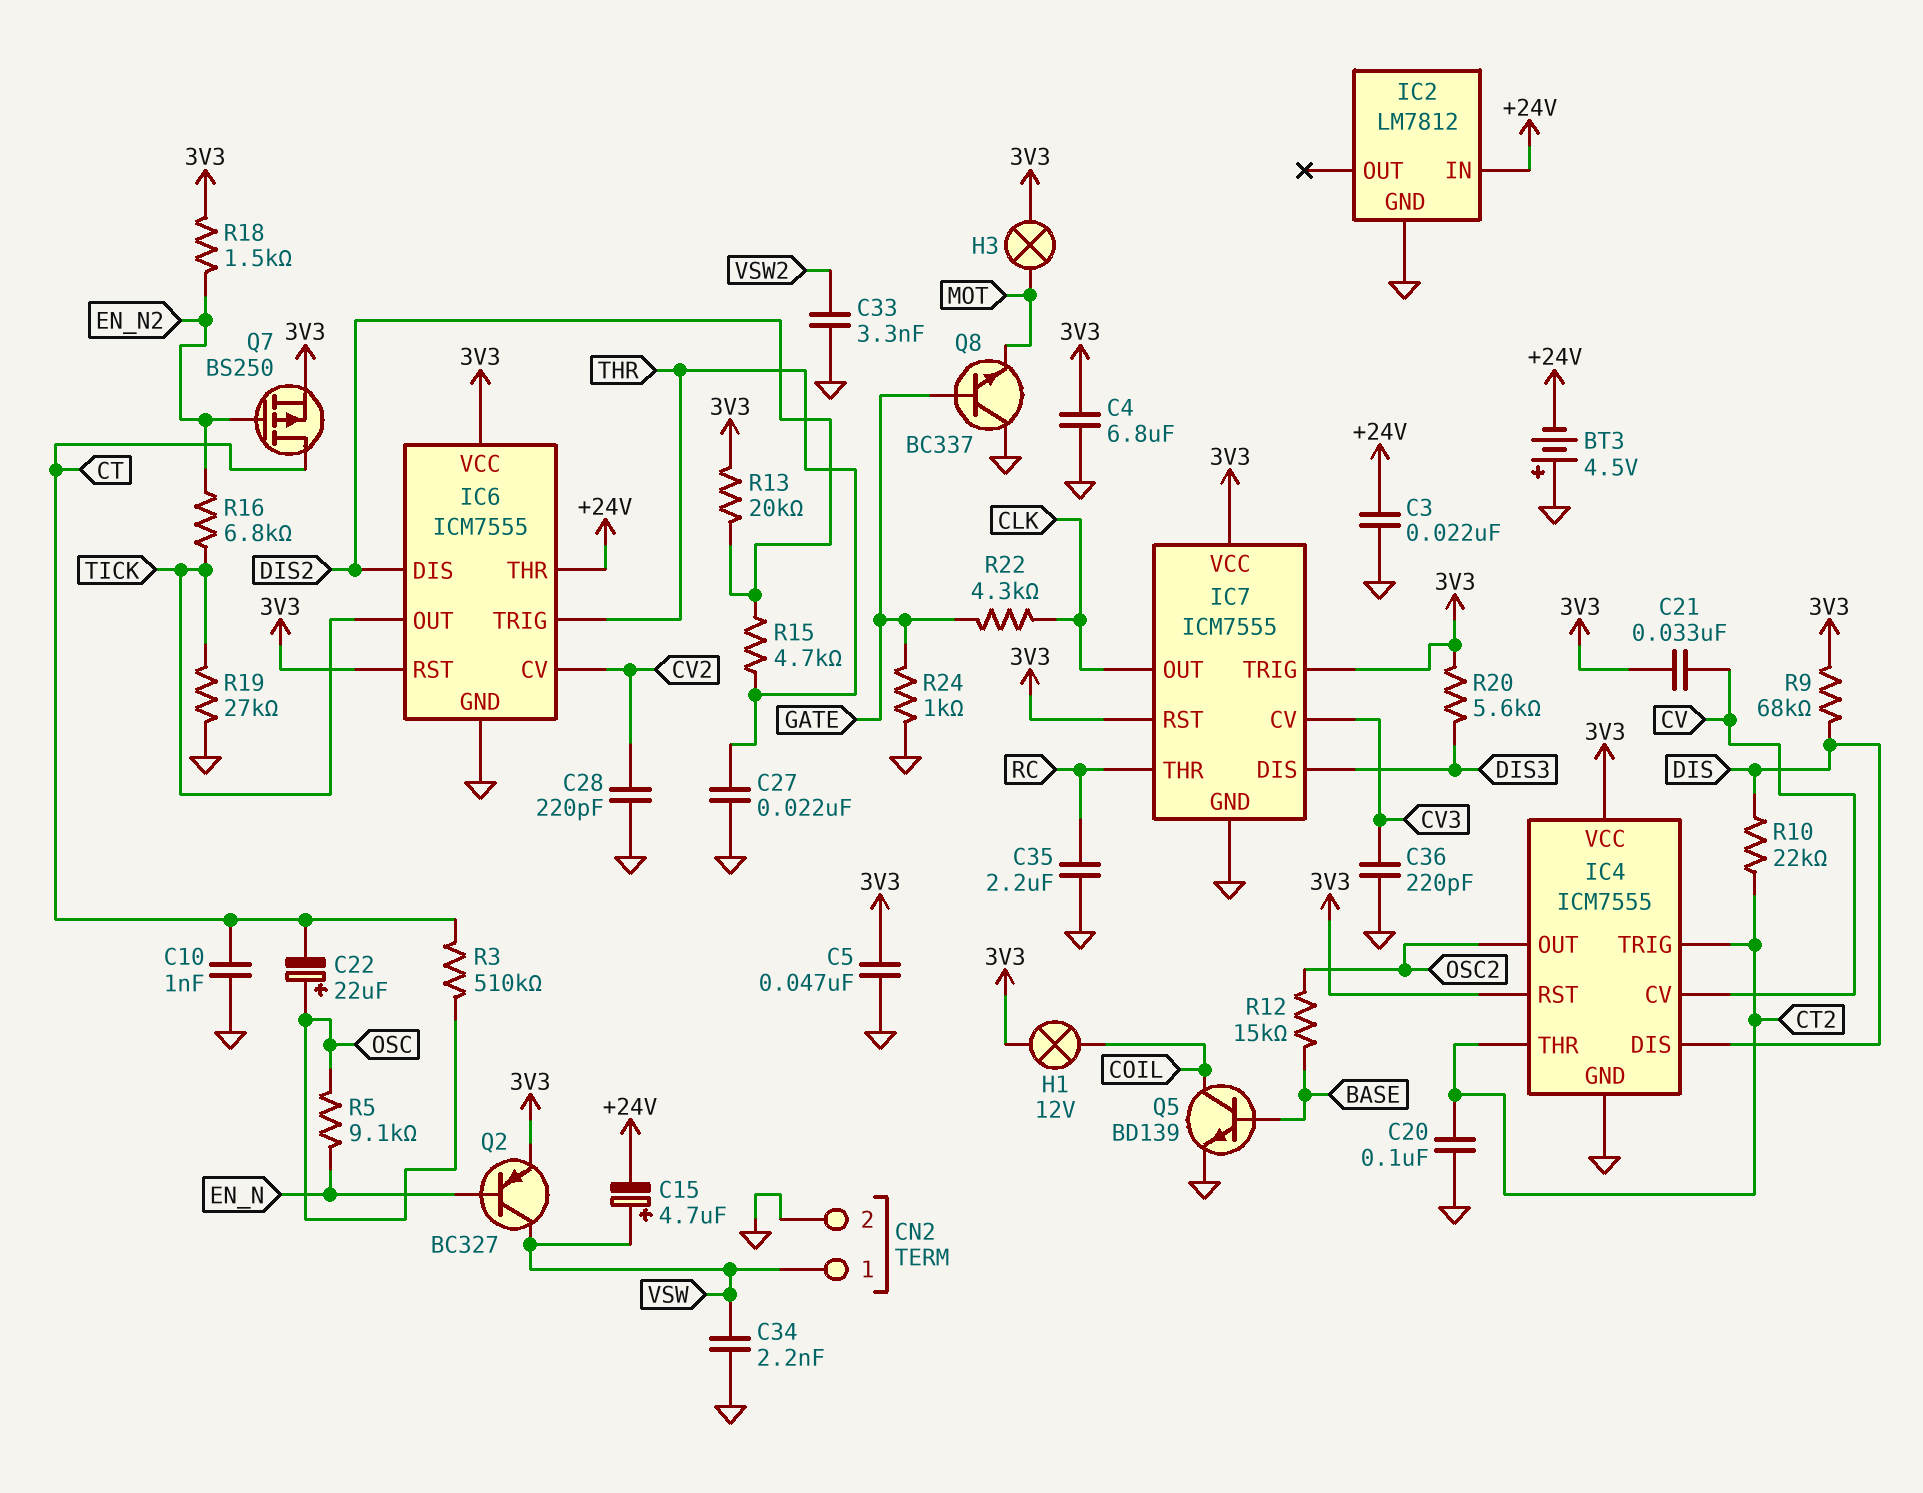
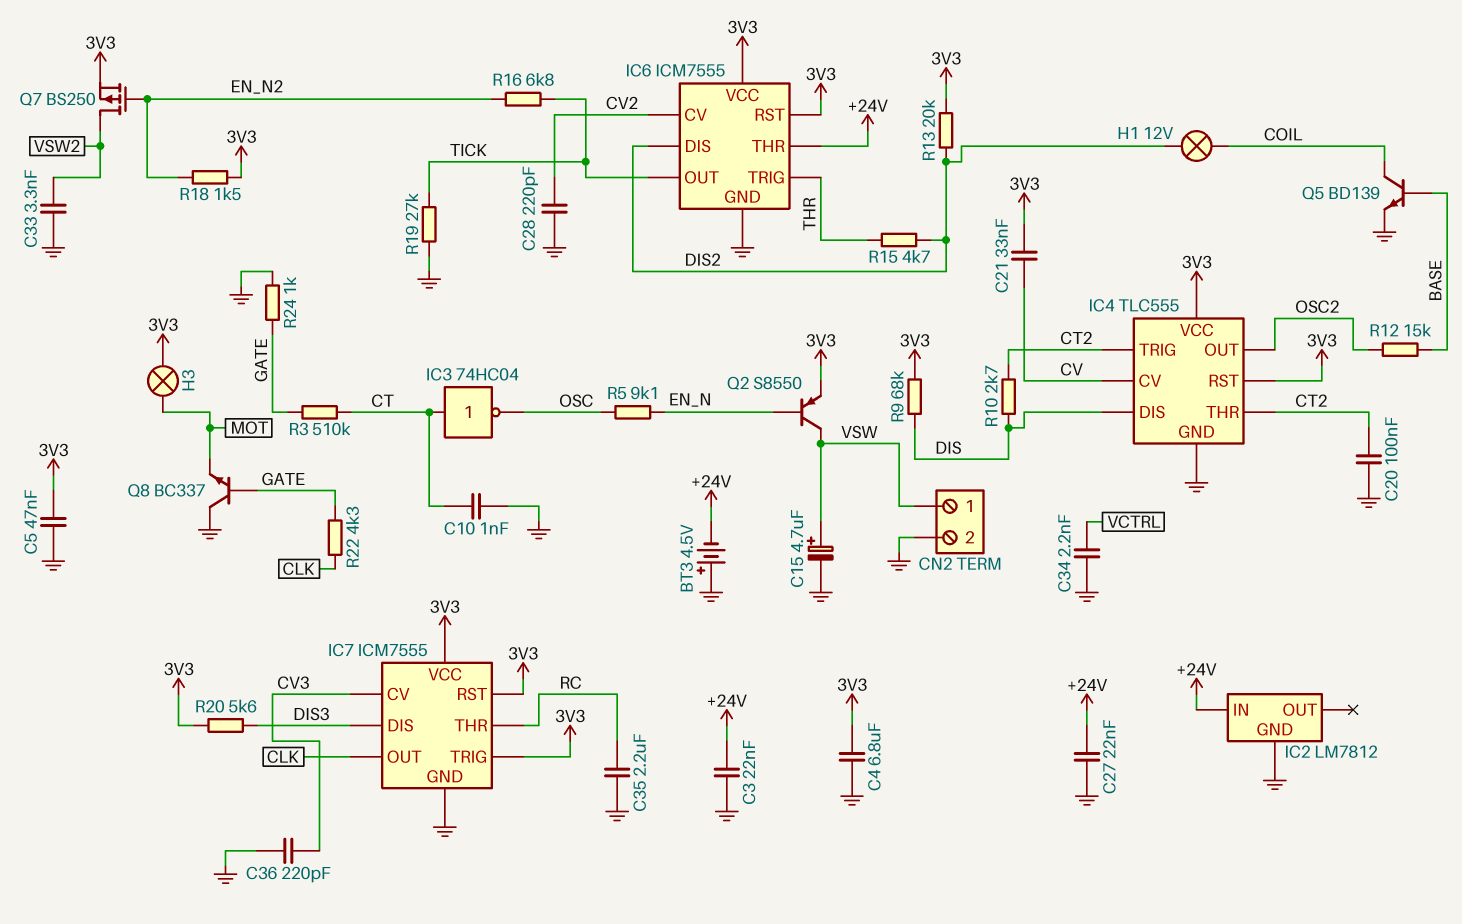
C15: 4.7uF (plus VSW, minus +24V) -> 4.7uF (plus VSW, minus GND)
C22: 22uF (plus OSC, minus CT) -> none
C27: 22nF (GND, THR) -> 22nF (+24V, GND)
C34: 2.2nF (GND, VSW) -> 2.2nF (GND, VCTRL)
H1: lamp 12V (3V3, COIL) -> lamp 12V (COIL, DIS2)
IC3: none -> NOT 74HC04 (in CT, out OSC)
IC4: ICM7555 -> TLC555
Q2: PNP BC327 (B EN_N, C VSW, E 3V3) -> PNP S8550 (B EN_N, C VSW, E 3V3)
Q7: PMOS BS250 (G EN_N2, D CT, S 3V3) -> PMOS BS250 (G EN_N2, D VSW2, S 3V3)
R3: 510k (CT, OSC) -> 510k (CT, GATE)
R10: 22k (CT2, DIS) -> 2.7k (CT2, DIS)

